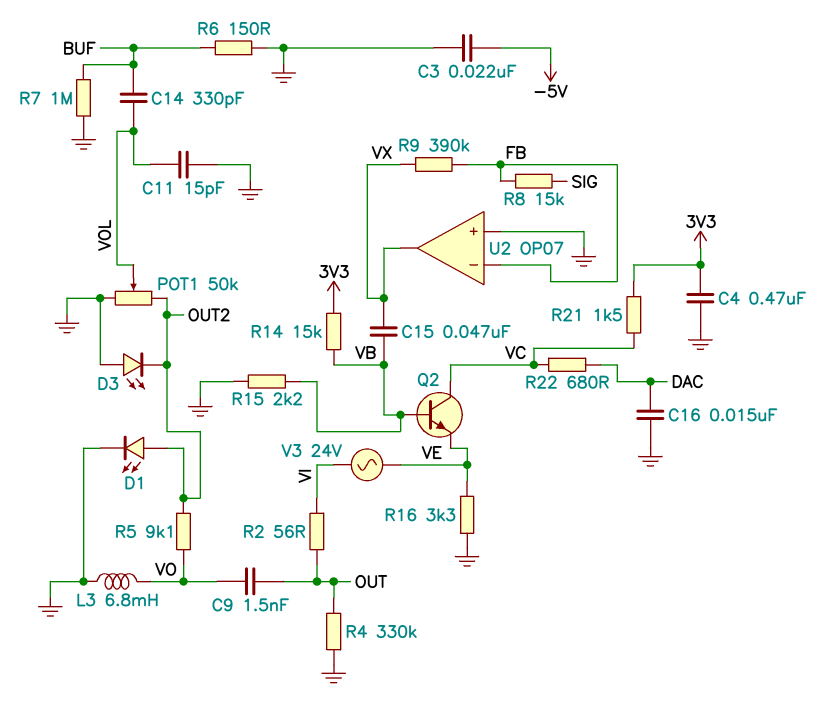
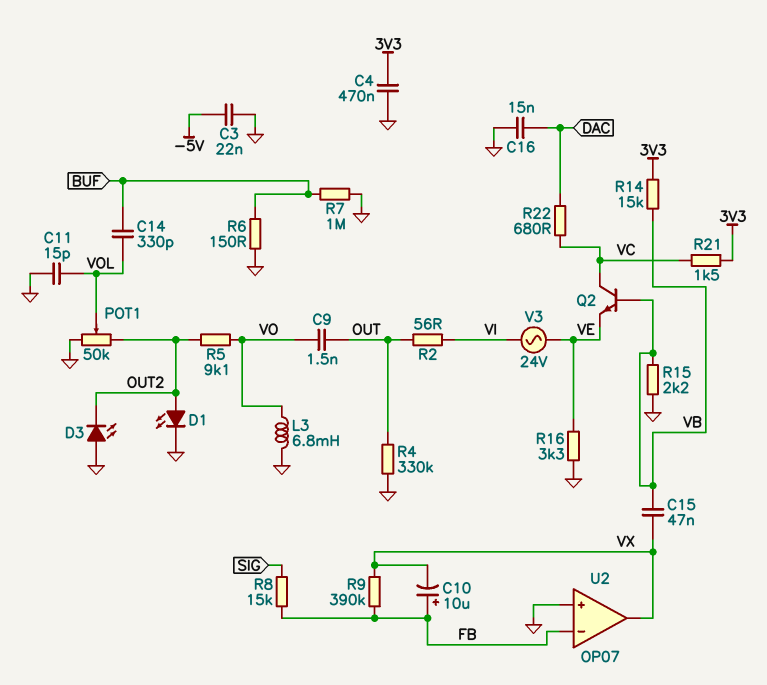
C10: none -> 10uF (plus FB, minus VX)

